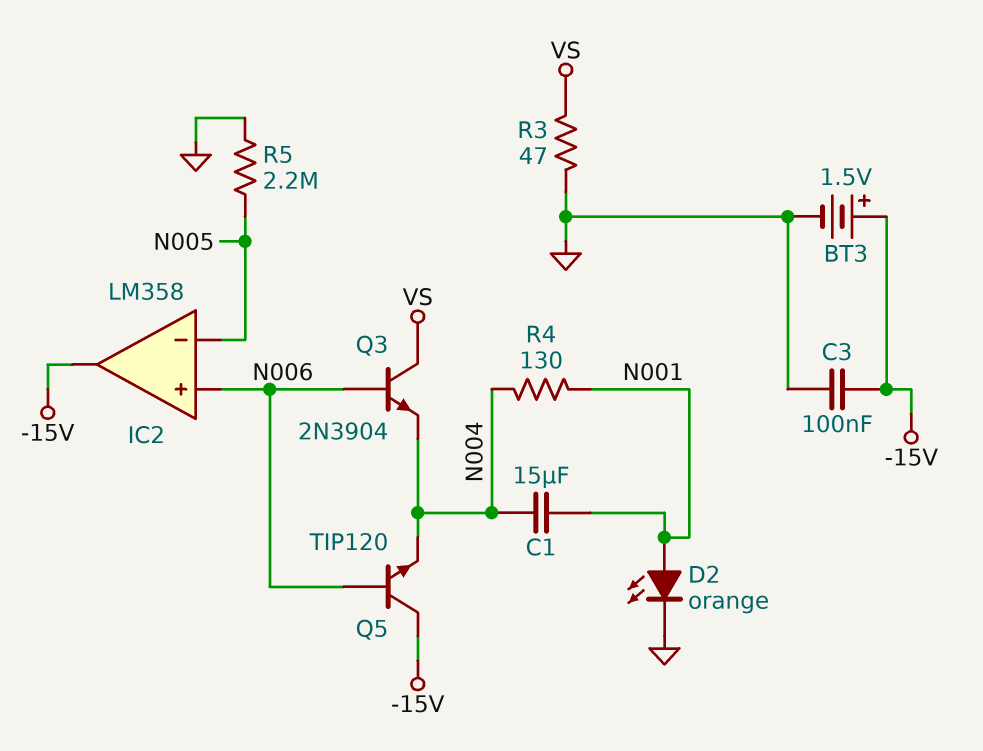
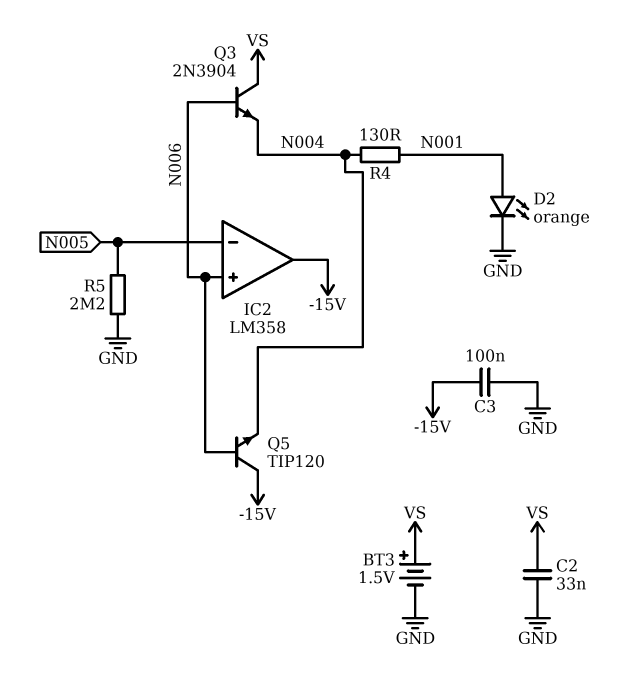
BT3: 1.5V (plus -15V, minus GND) -> 1.5V (plus VS, minus GND)
C1: 15uF (N001, N004) -> none
C2: none -> 33nF (GND, VS)
R3: 47 (GND, VS) -> none

